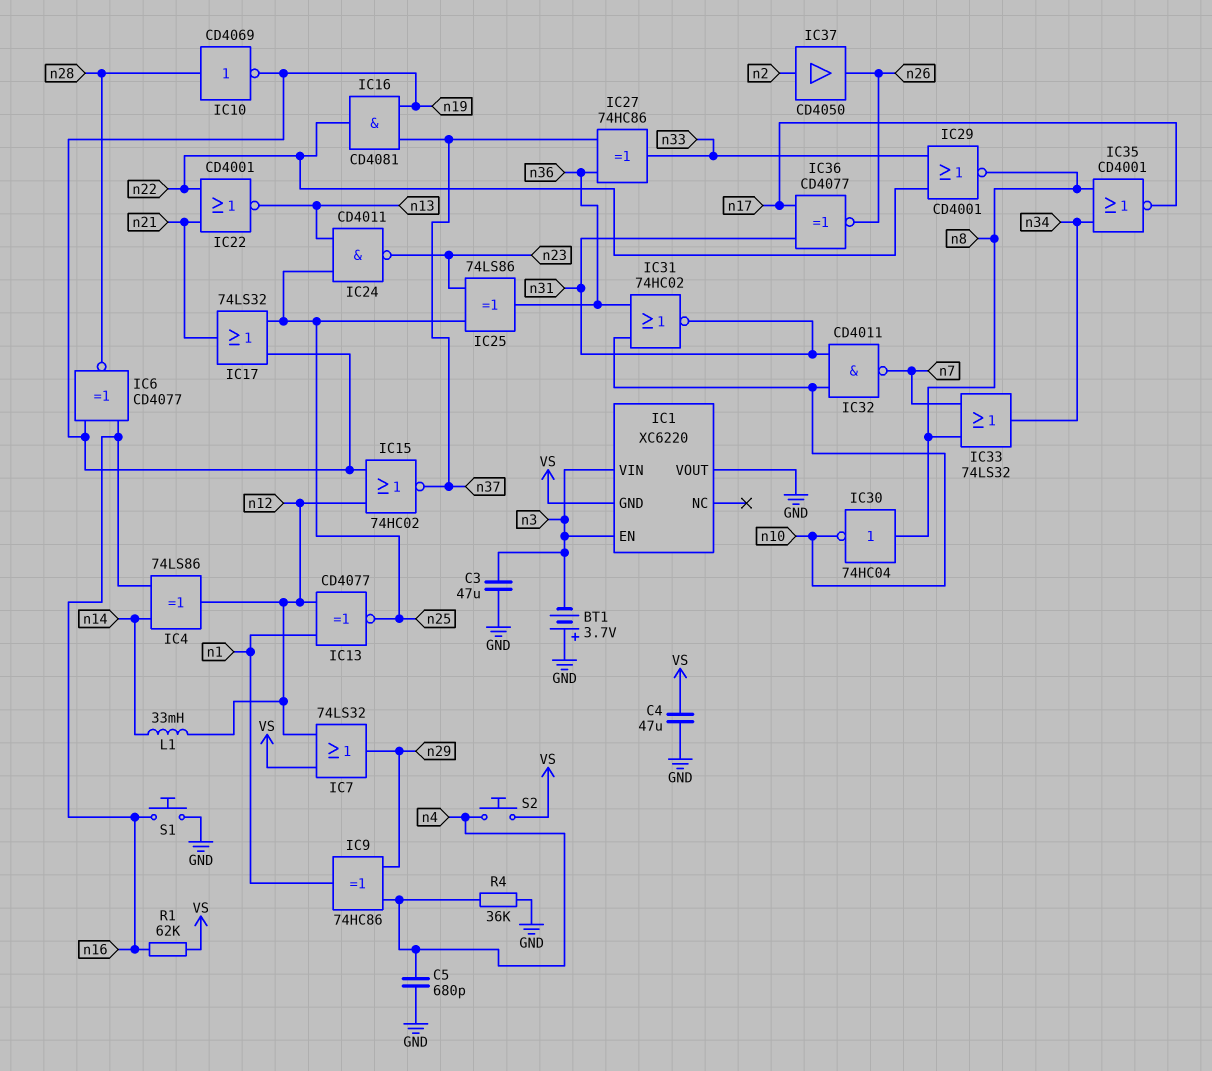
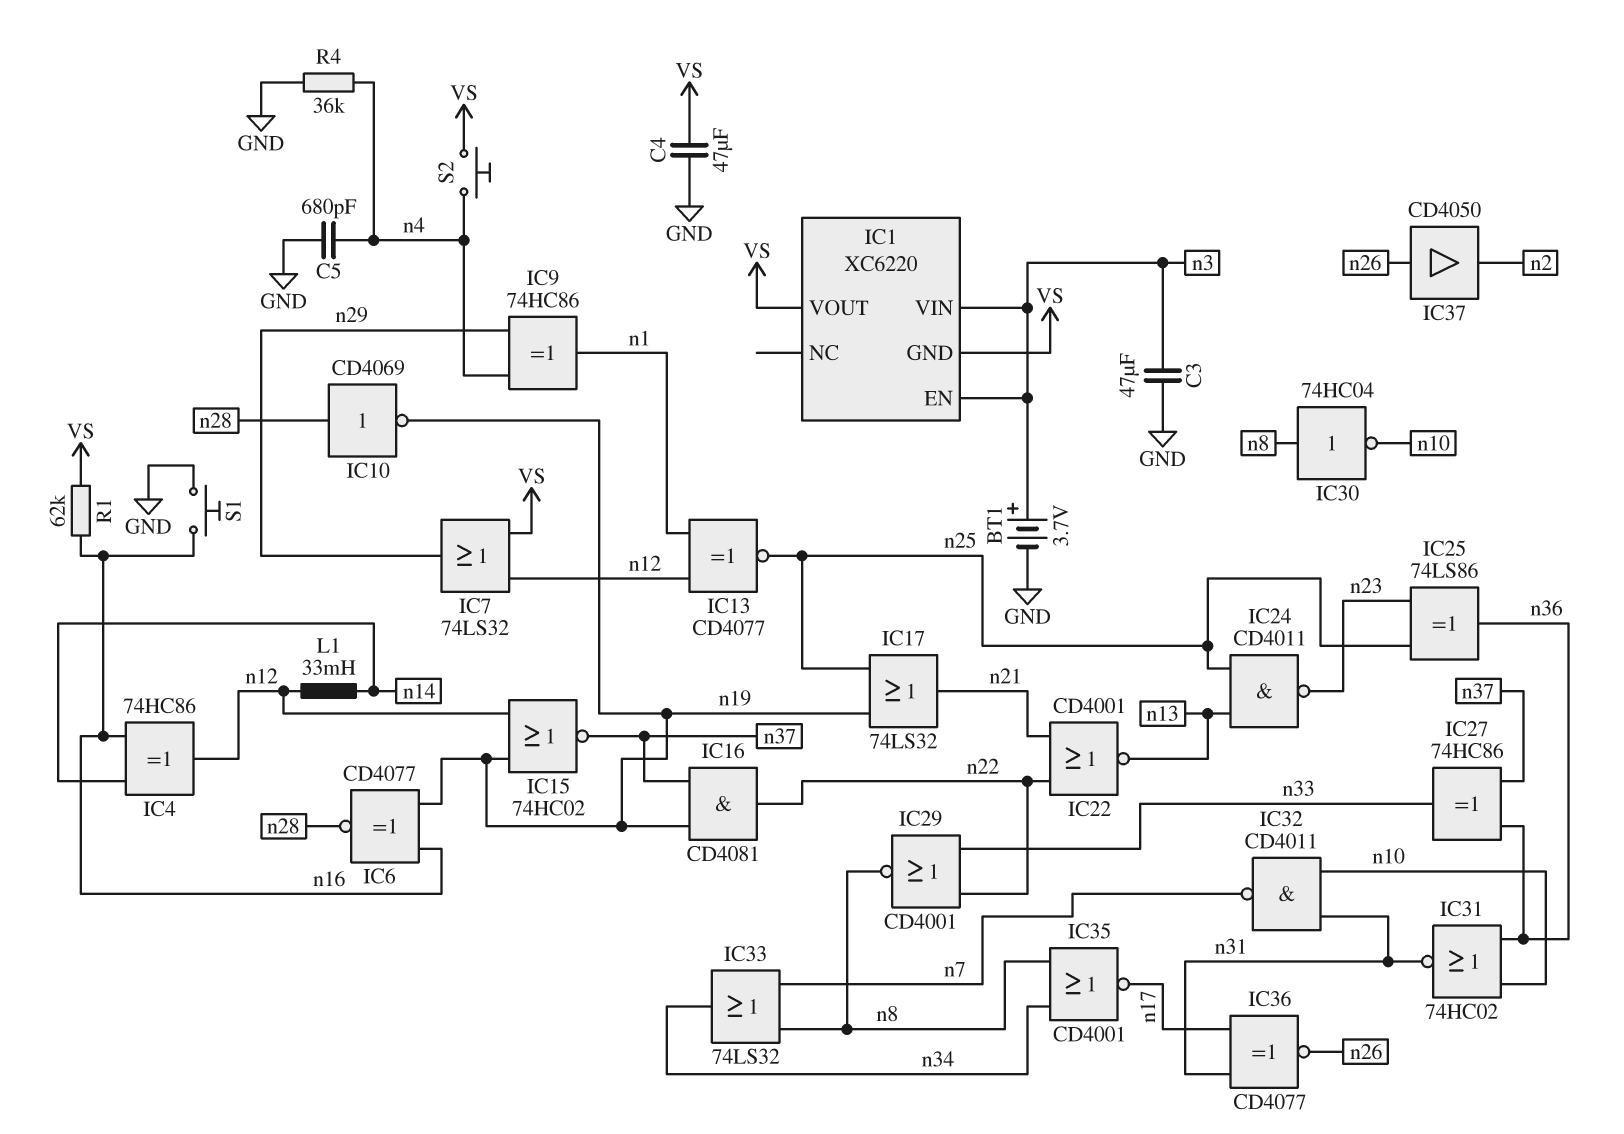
BT1: 3.7V (plus GND, minus n3) -> 3.7V (plus n3, minus GND)
IC1 pin VOUT: GND -> VS
IC4: XOR 74LS86 (in n14, in n16, out n12) -> XOR 74HC86 (in n14, in n16, out n12)
IC37: buffer CD4050 (in n2, out n26) -> buffer CD4050 (in n26, out n2)

